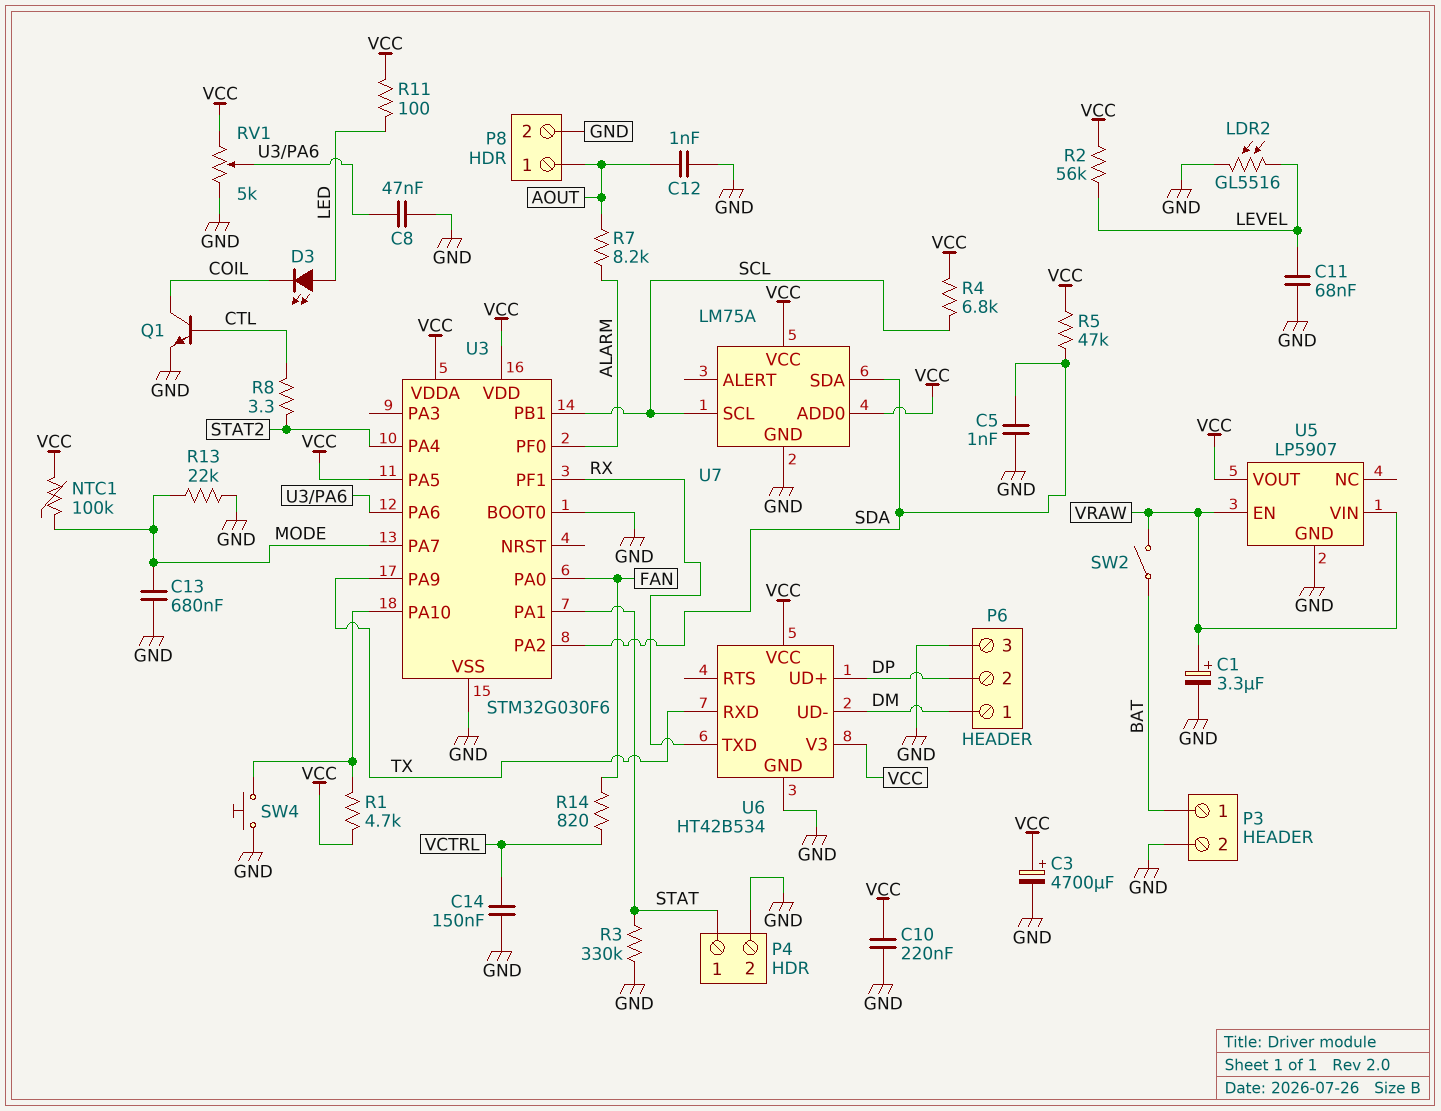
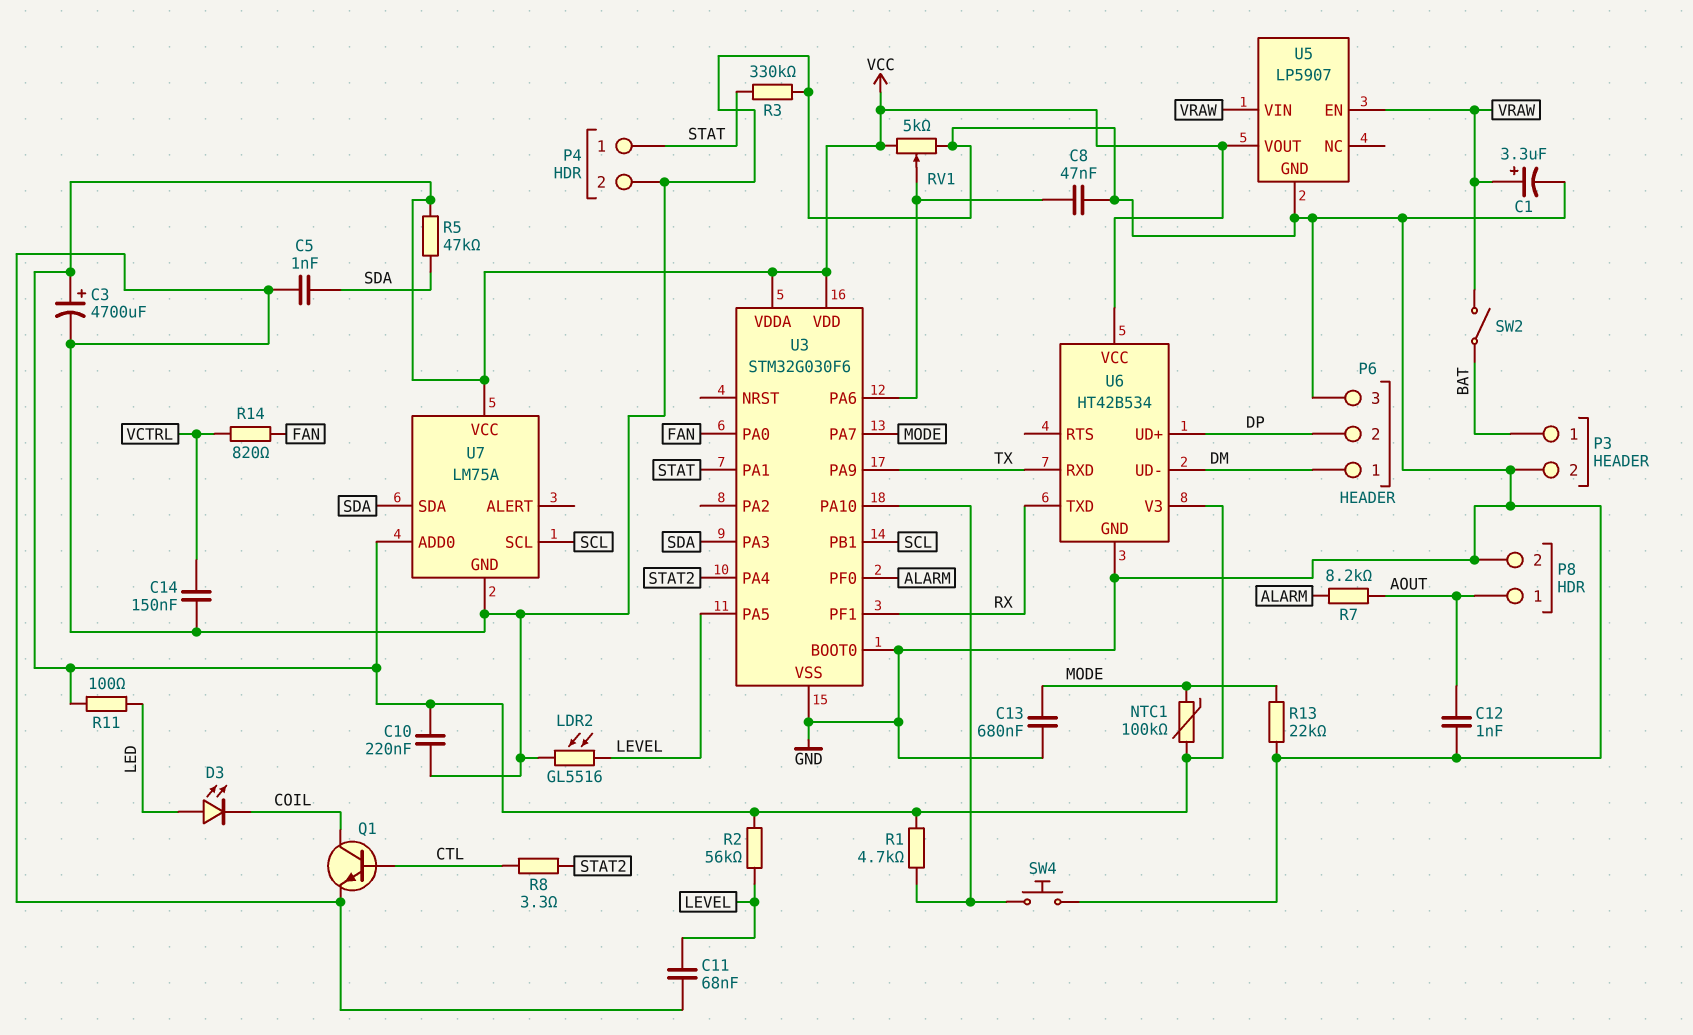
R4: 6.8k (SCL, VCC) -> none
U3 pin PA2: SDA -> none
U3 pin PA3: none -> SDA
U3 pin PA5: VCC -> LEVEL

